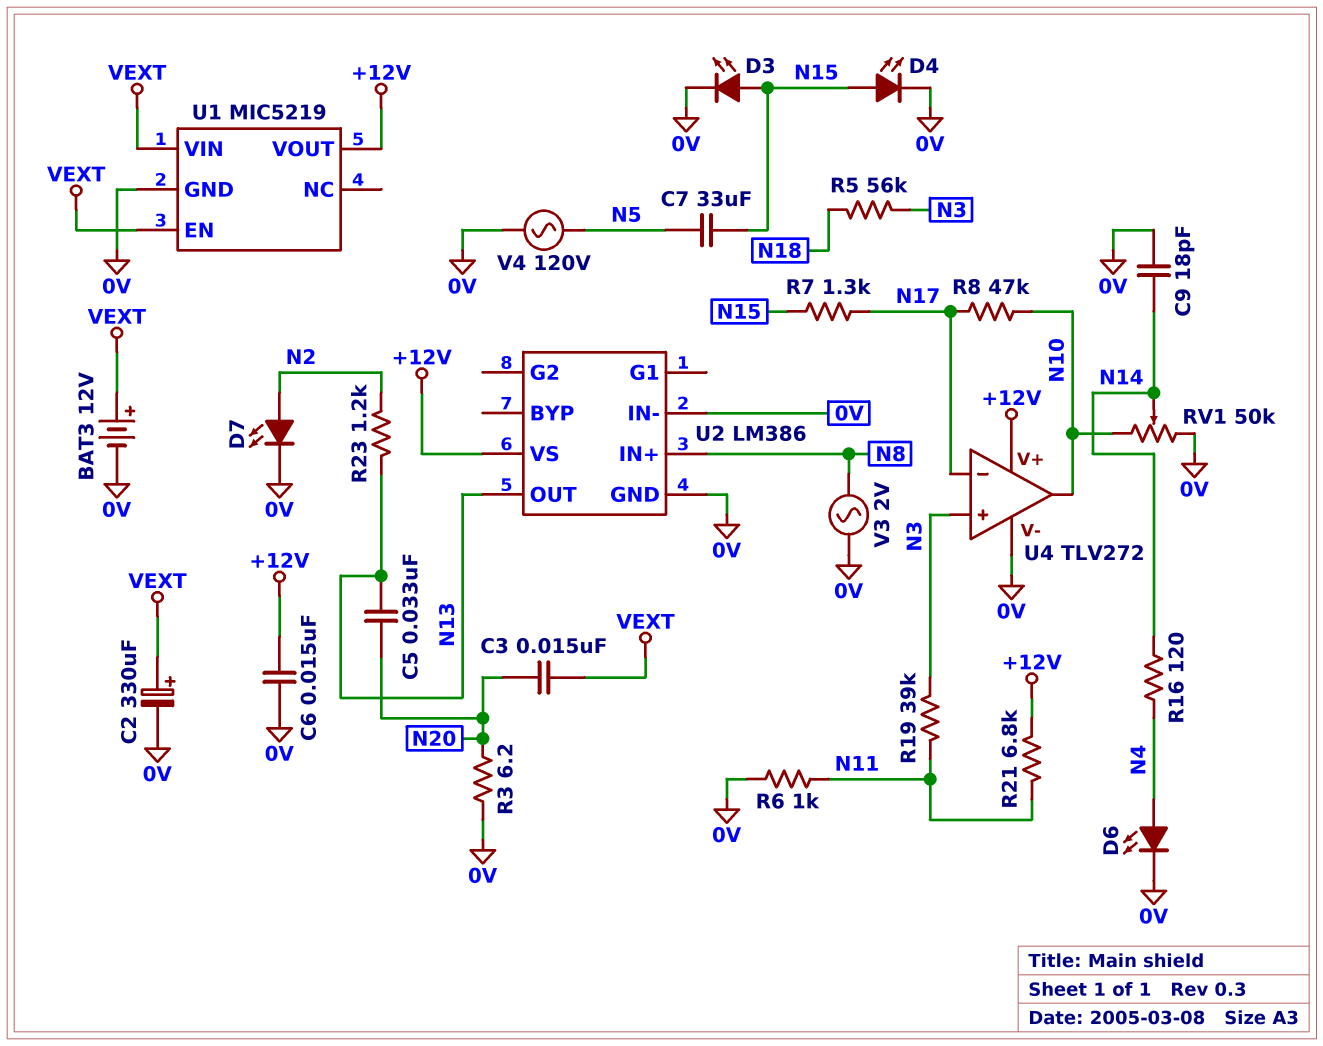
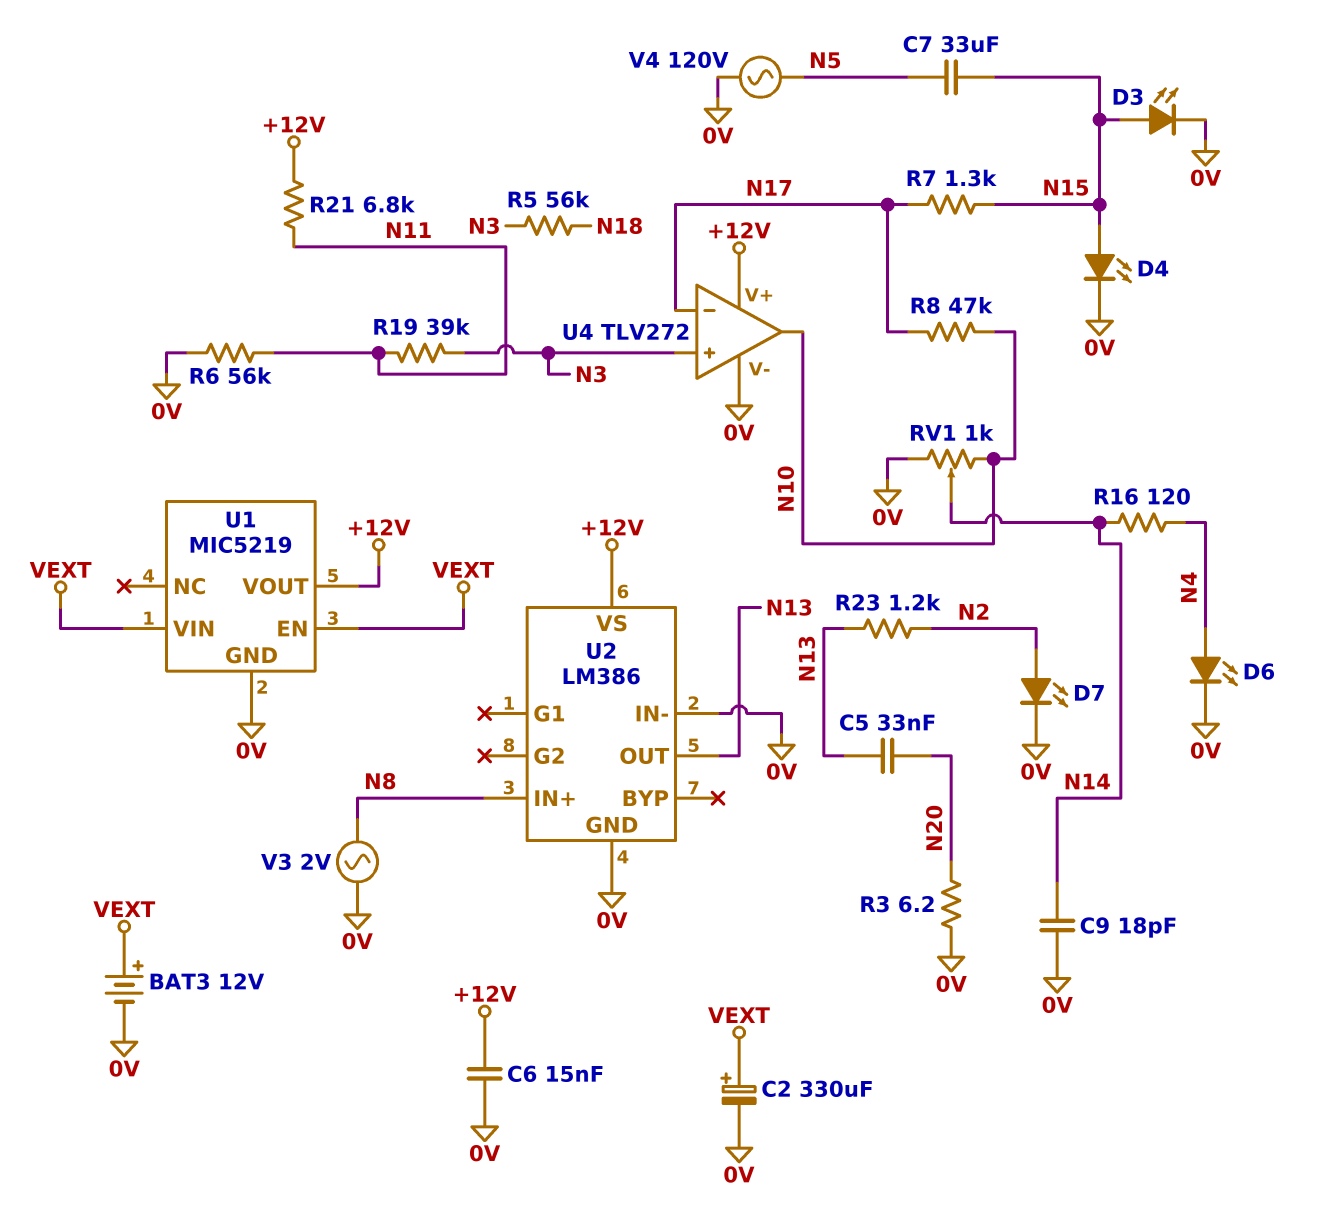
C3: 15nF (N20, VEXT) -> none
R6: 1k (0V, N11) -> 56k (0V, N11)
RV1: 50k (0V, N10, wiper N14) -> 1k (0V, N10, wiper N14)

